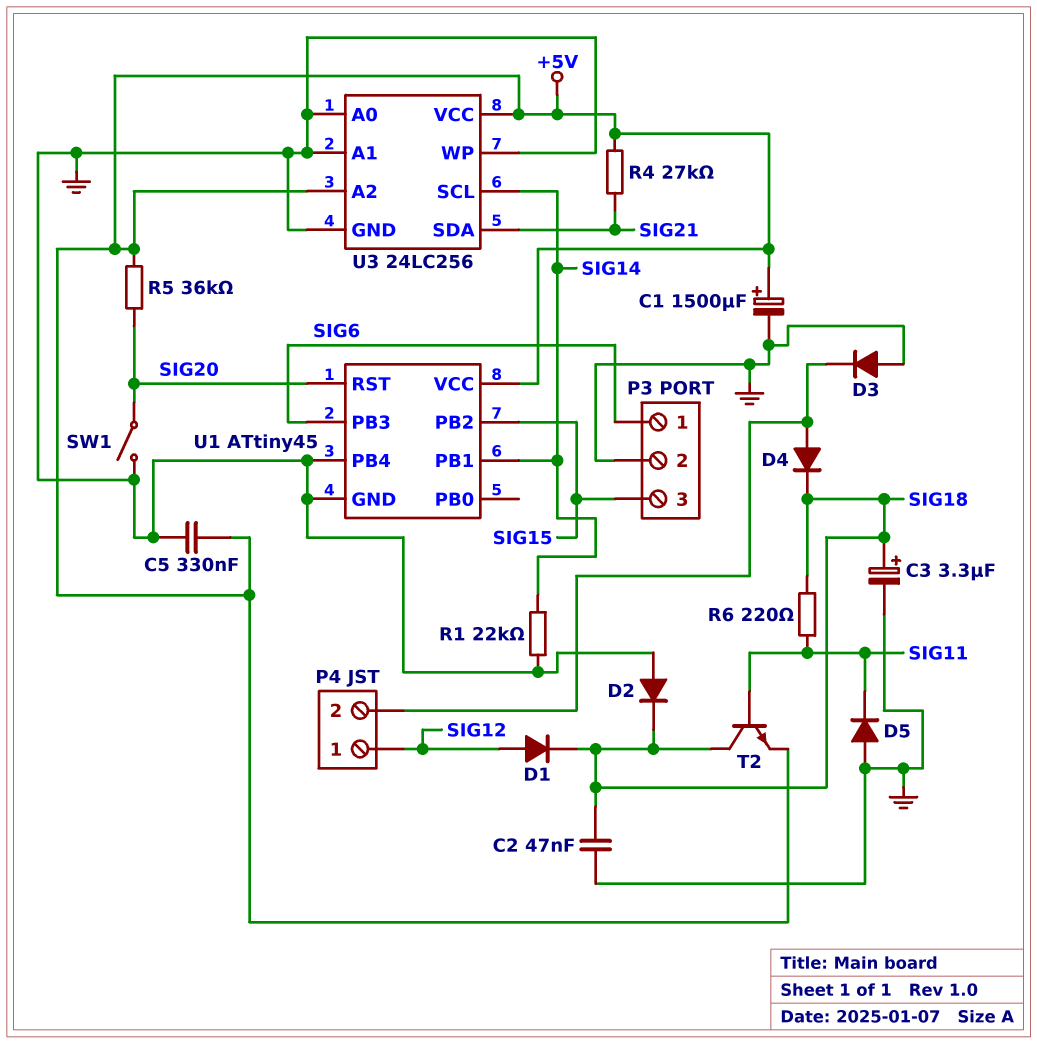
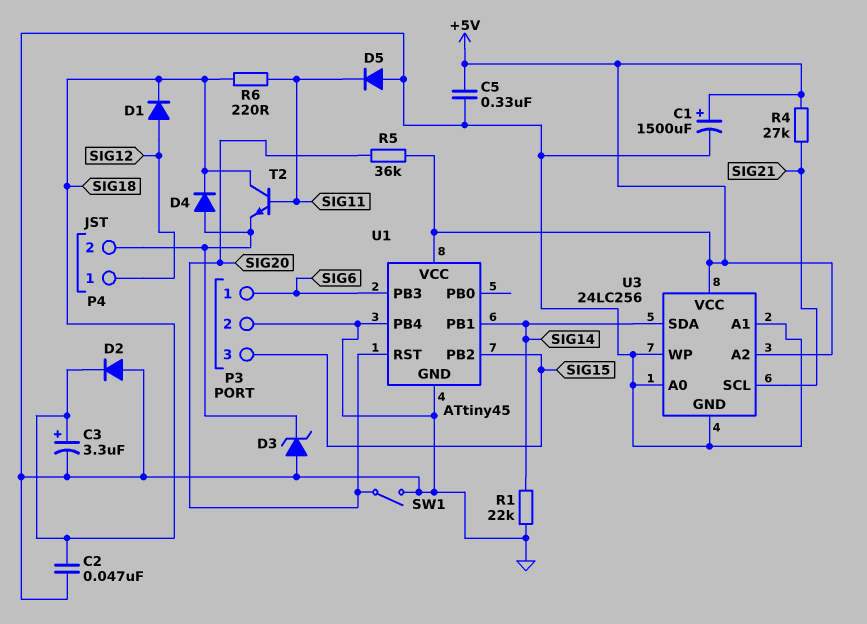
D3: diode (A GND, K P4/2) -> zener (A GND, K P4/2)
T2: NPN (B SIG11, C SIG18, E +5V) -> NPN (B SIG11, C SIG18, E P4/2)
U3 pin SCL: SIG14 -> SIG21
U3 pin SDA: SIG21 -> SIG14

